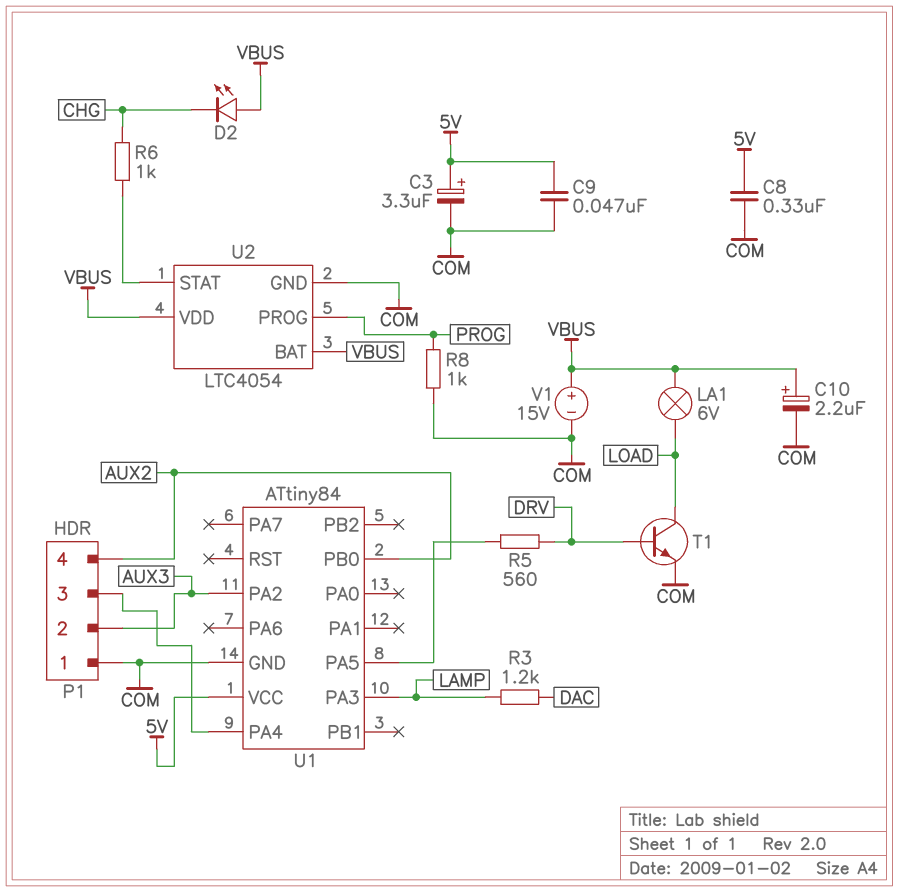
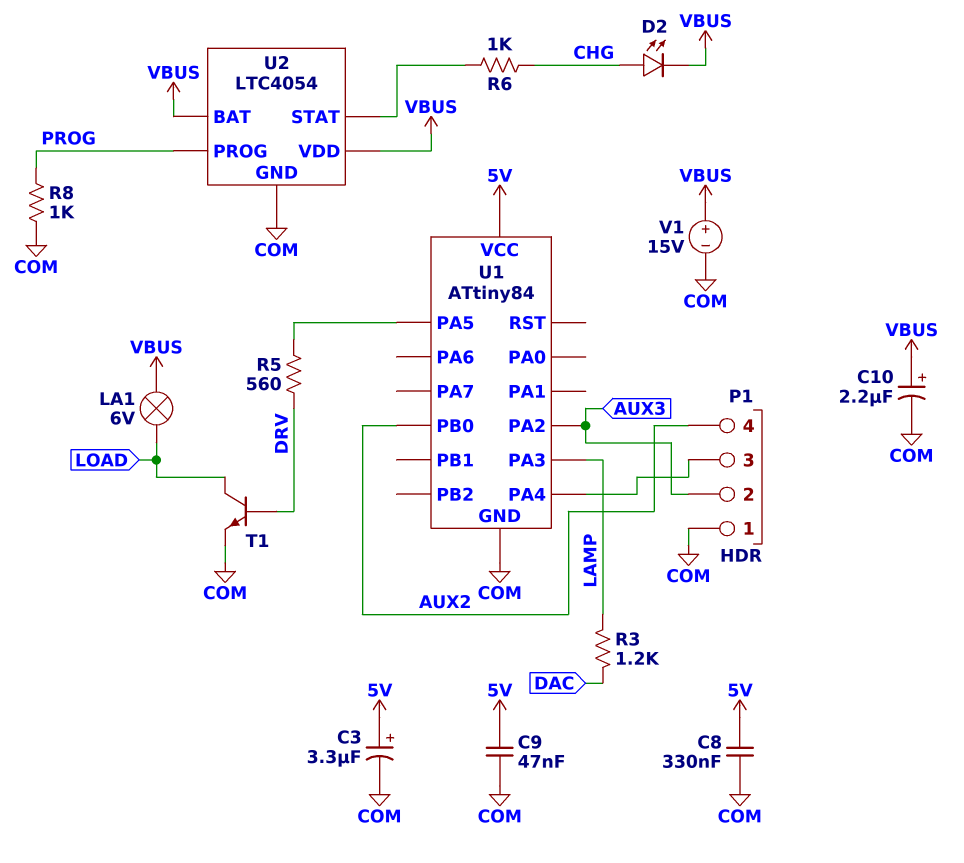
D2: LED (A VBUS, K CHG) -> LED (A CHG, K VBUS)

